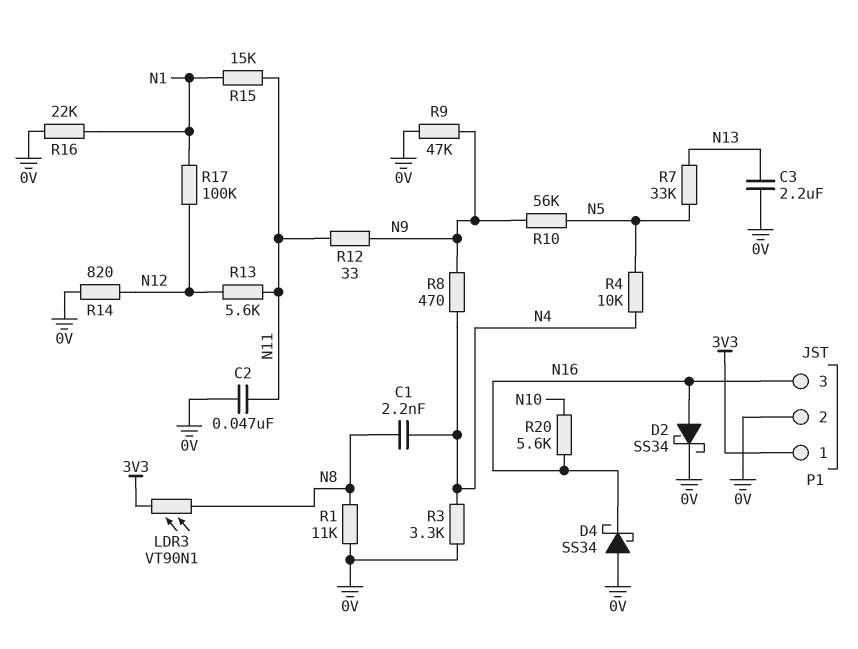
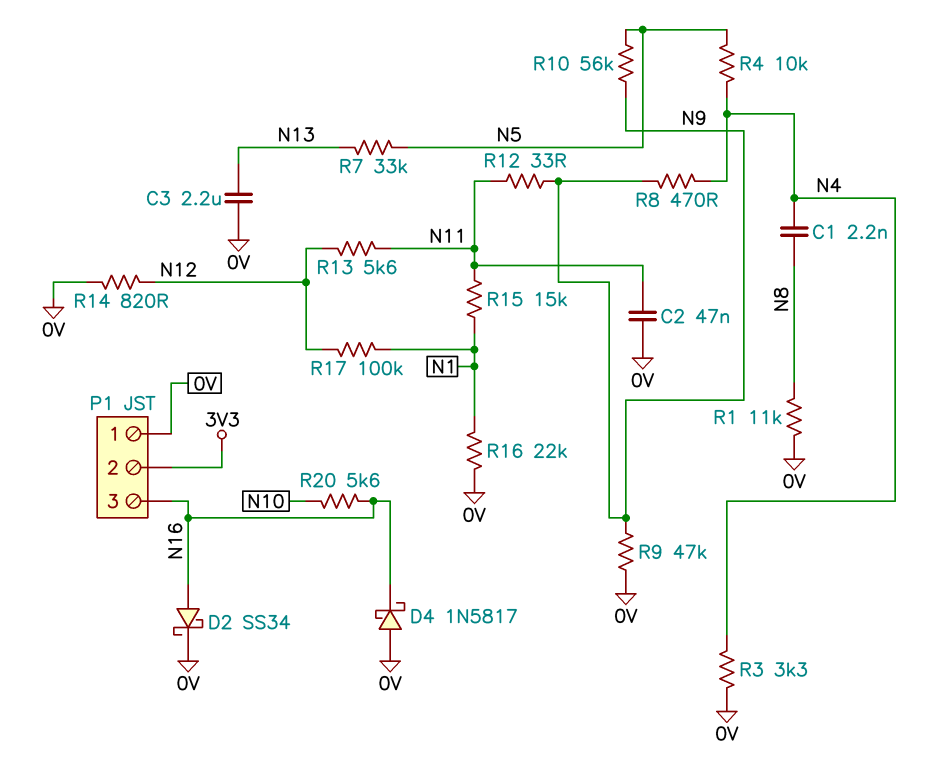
D4: schottky SS34 (A 0V, K N16) -> schottky 1N5817 (A 0V, K N16)
LDR3: VT90N1 (3V3, N8) -> none
P1 pin 1: 3V3 -> 0V
P1 pin 2: 0V -> 3V3

